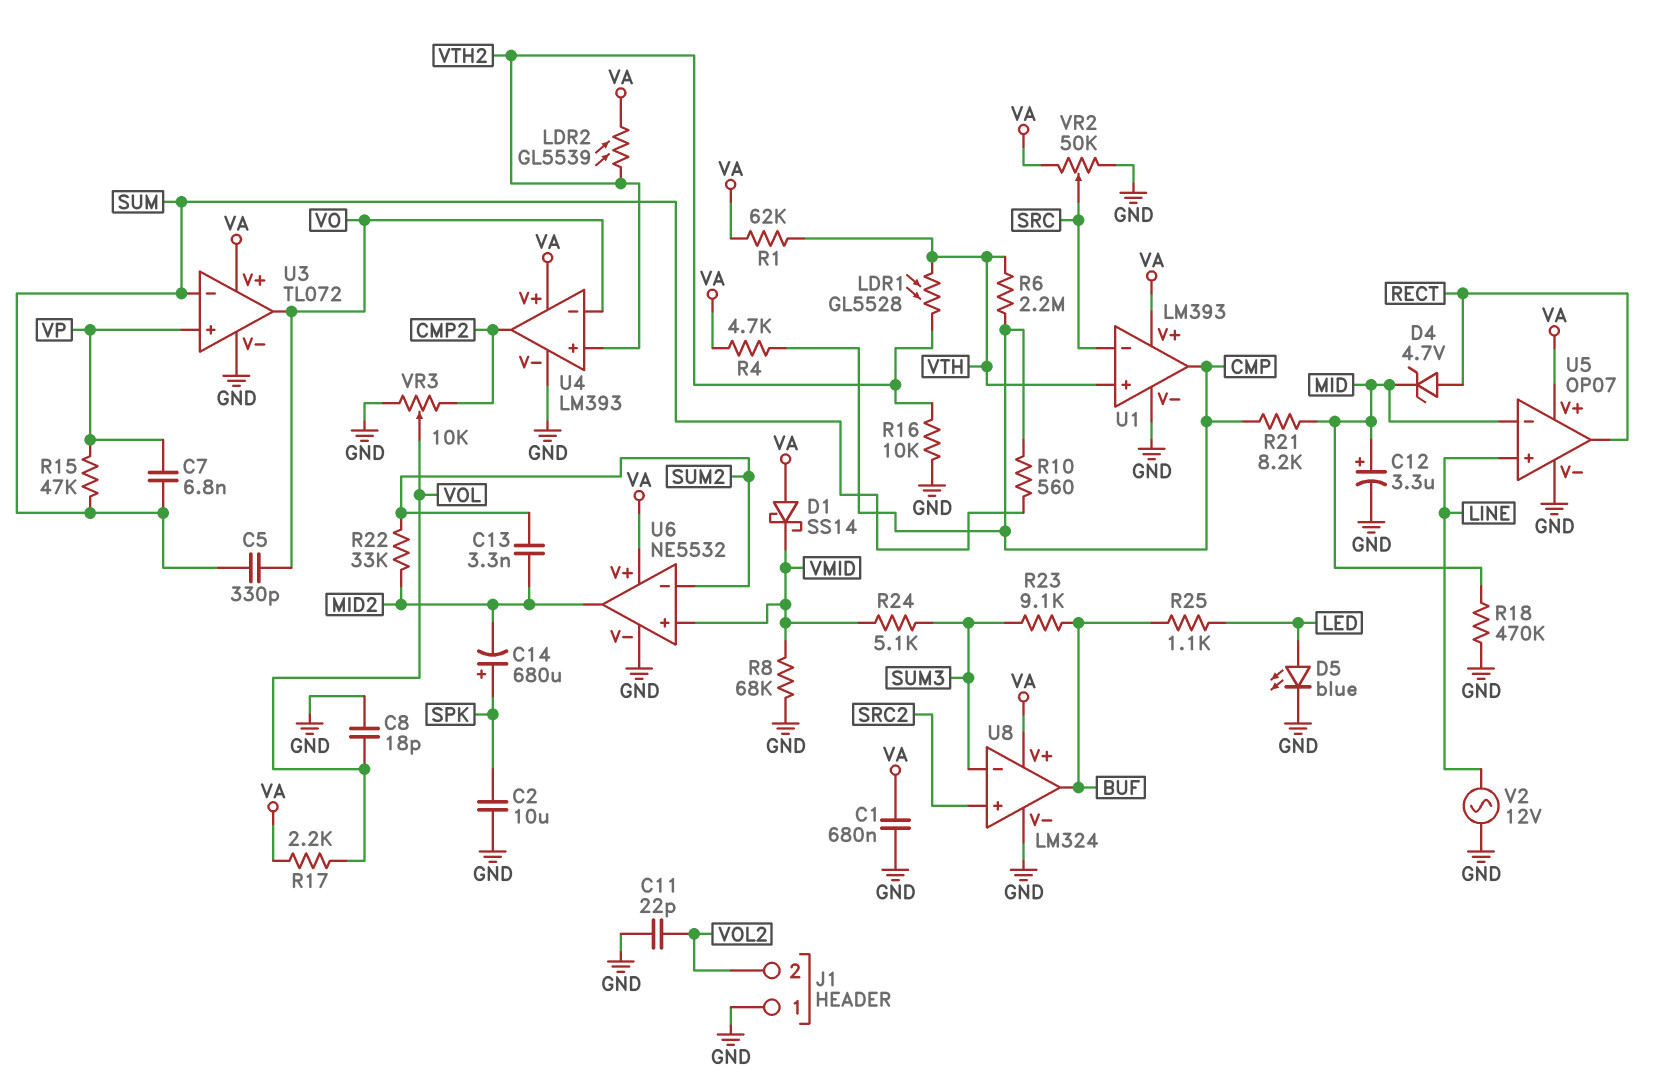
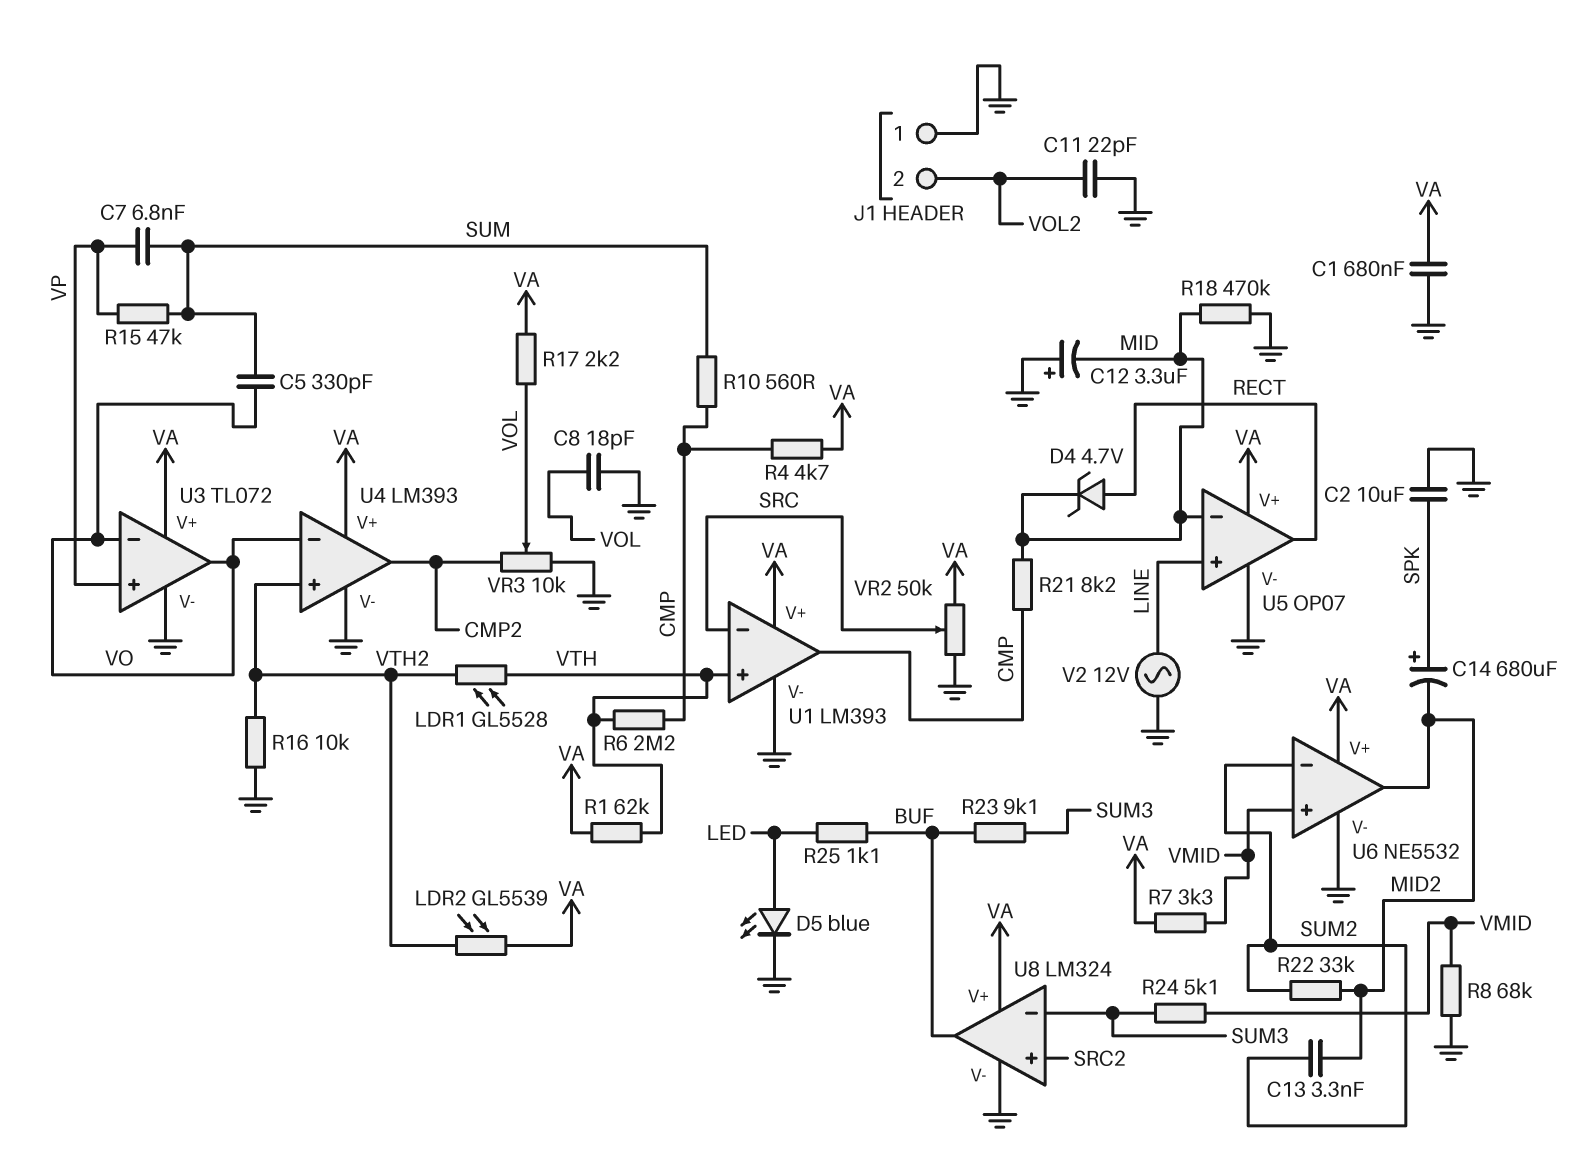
C12: 3.3uF (plus MID, minus GND) -> 3.3uF (plus GND, minus MID)
D1: schottky SS14 (A VA, K VMID) -> none
R7: none -> 3.3k (VA, VMID)
U3 pin in-: SUM -> VO

